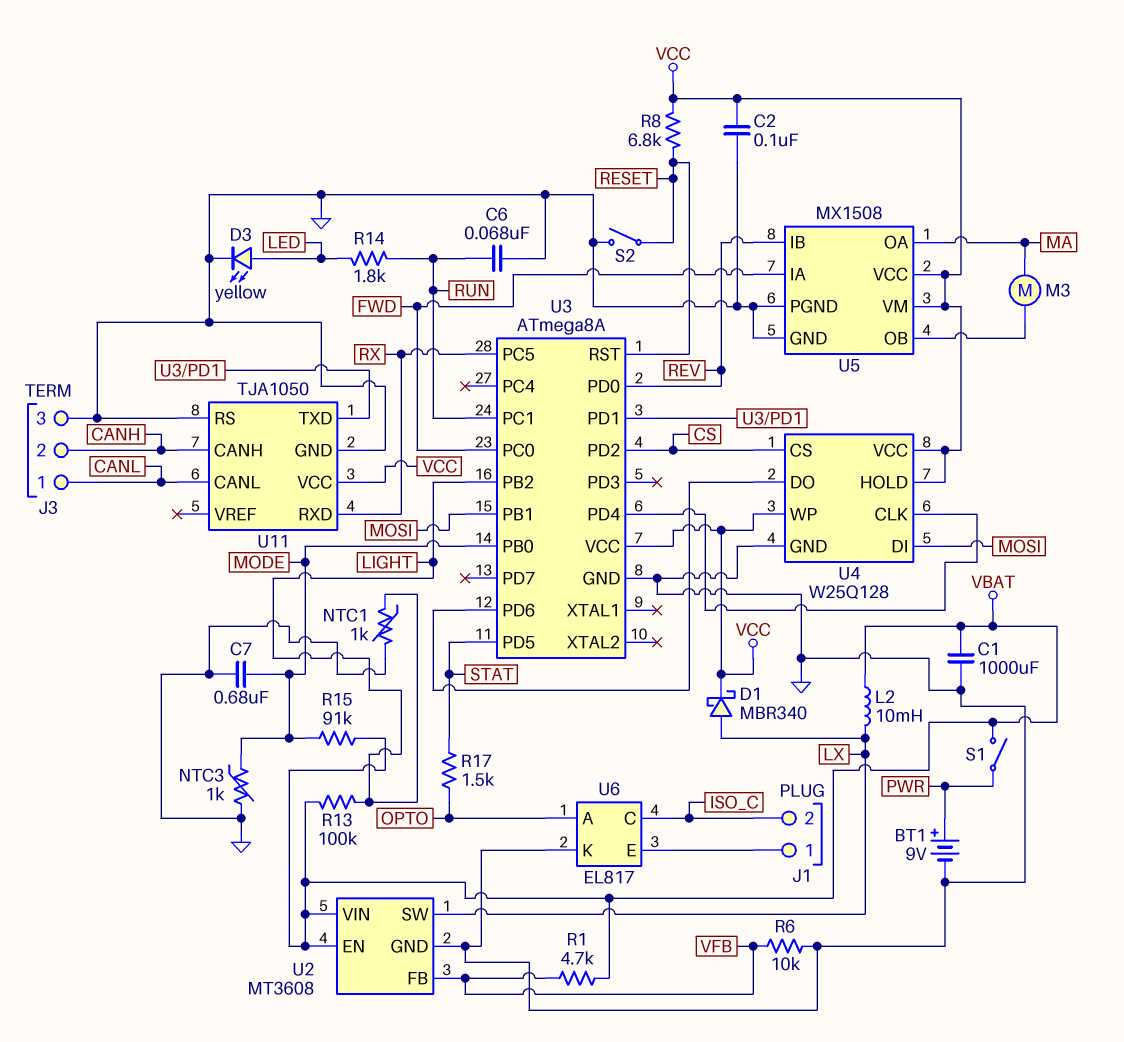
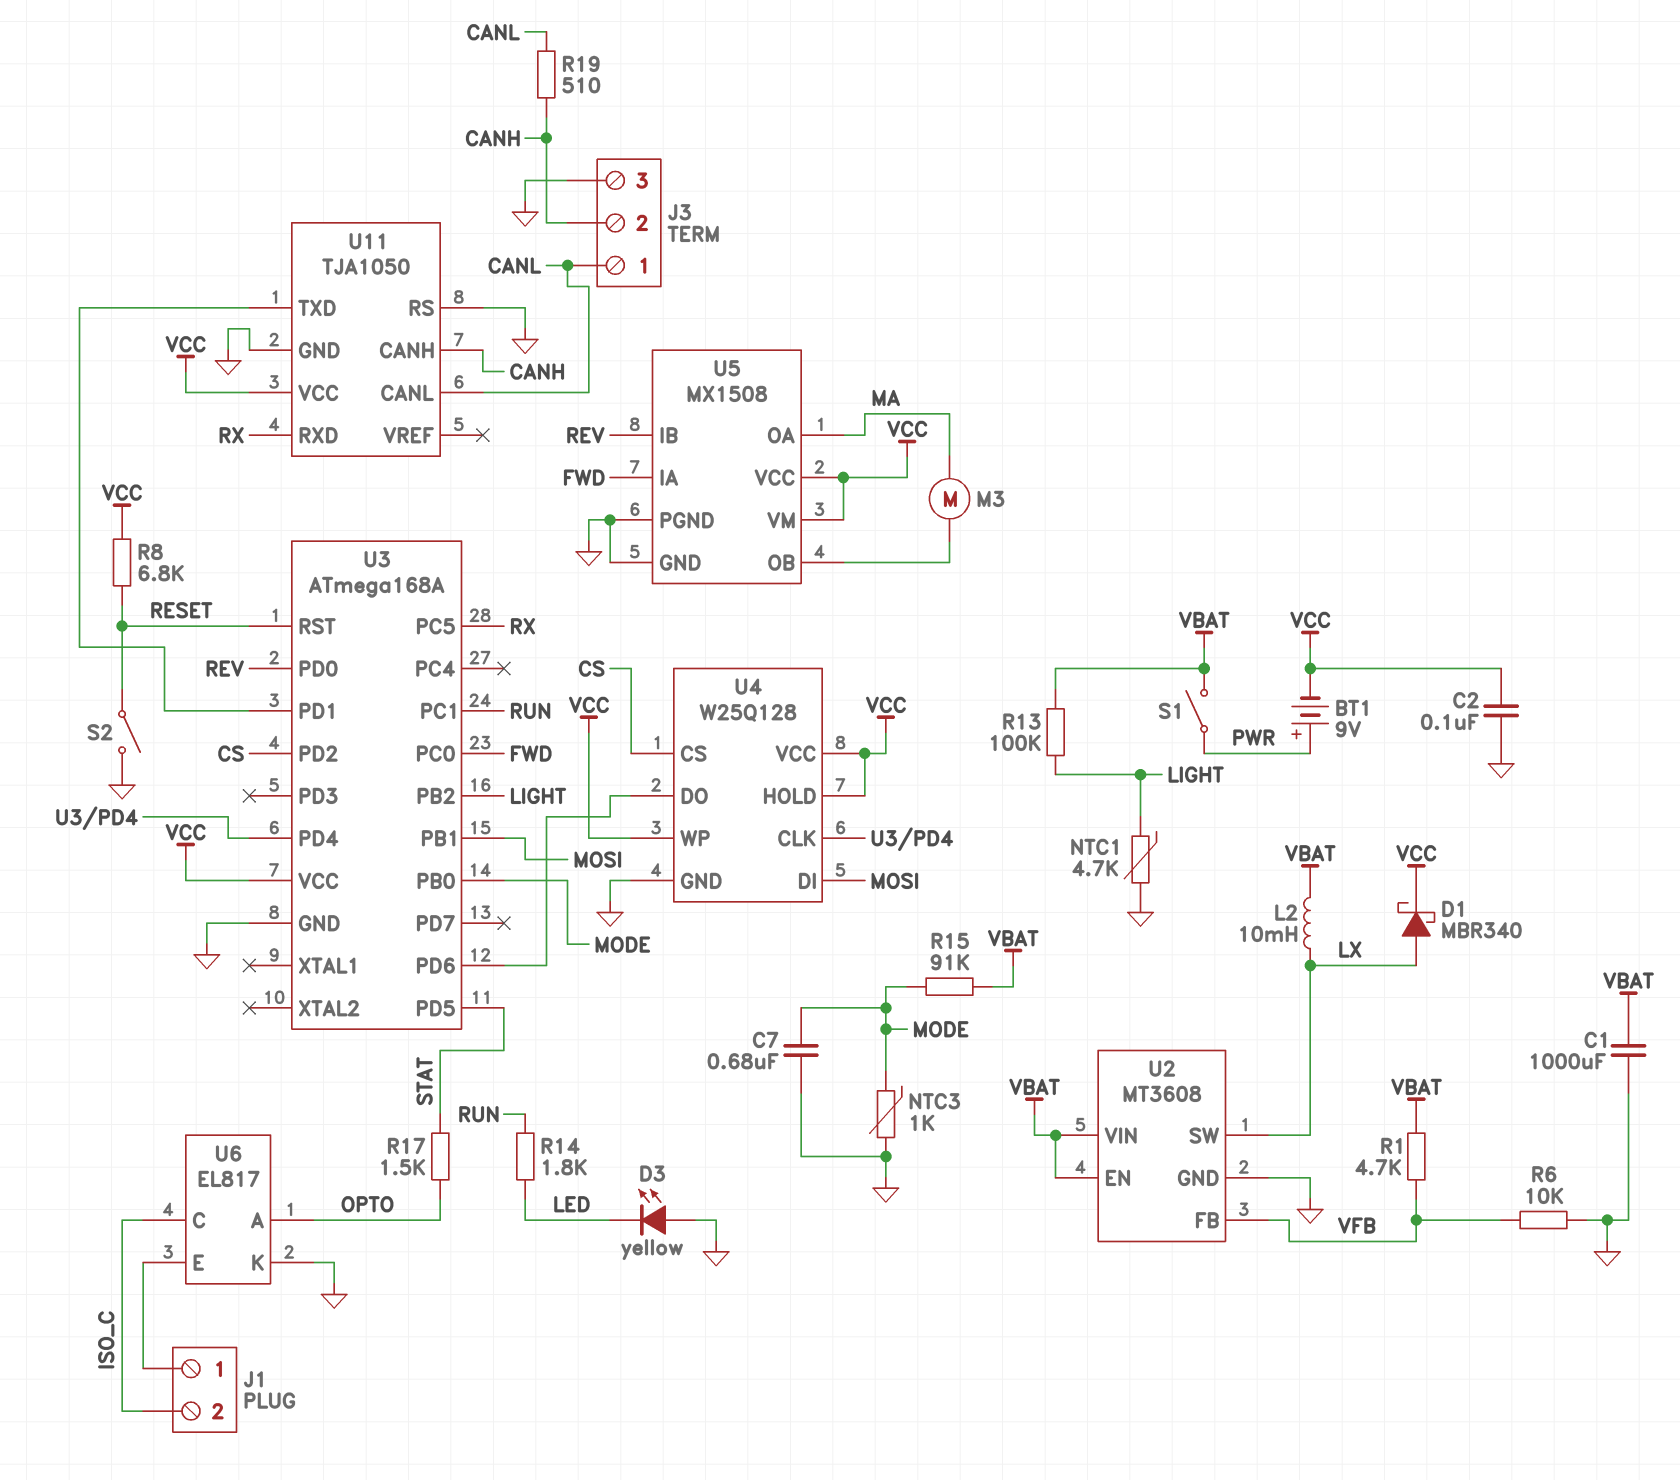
BT1: 9V (plus PWR, minus GND) -> 9V (plus PWR, minus VCC)
C6: 68nF (GND, RUN) -> none
D3: LED yellow (A LED, K GND) -> LED yellow (A GND, K LED)
NTC1: 1k (GND, LIGHT) -> 4.7k (GND, LIGHT)
R19: none -> 510 (CANH, CANL)
U3: ATmega8A -> ATmega168A

